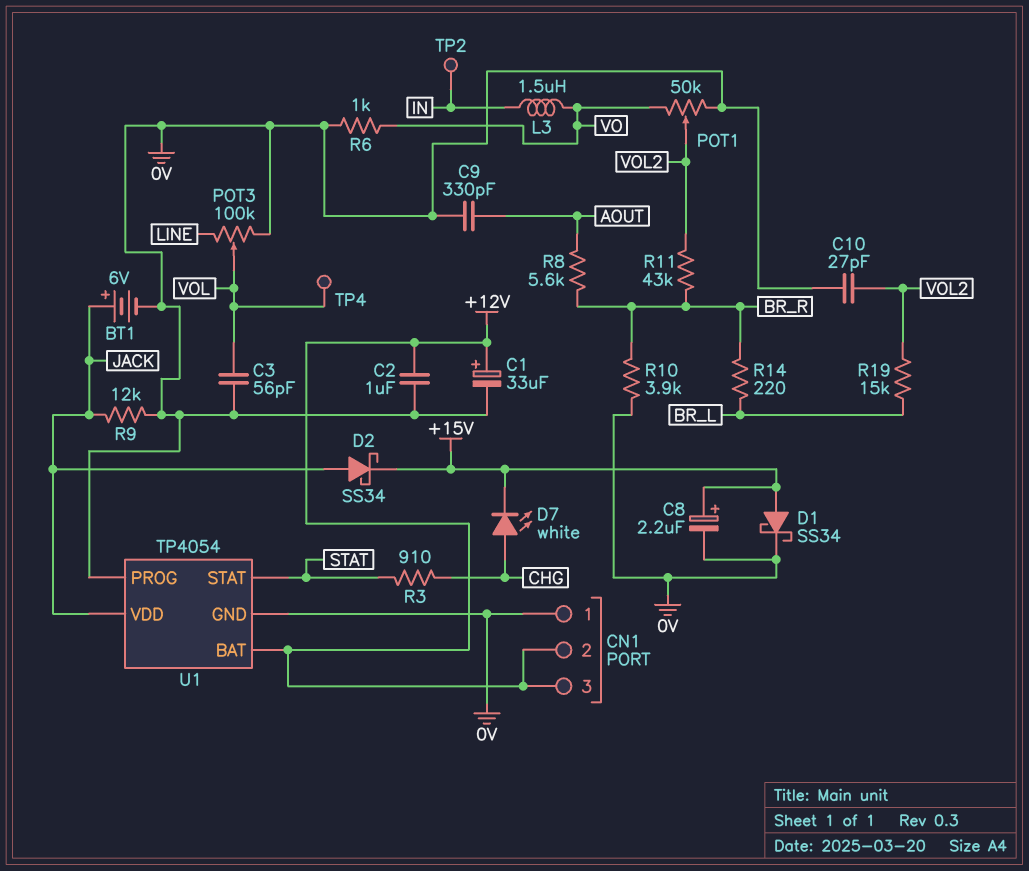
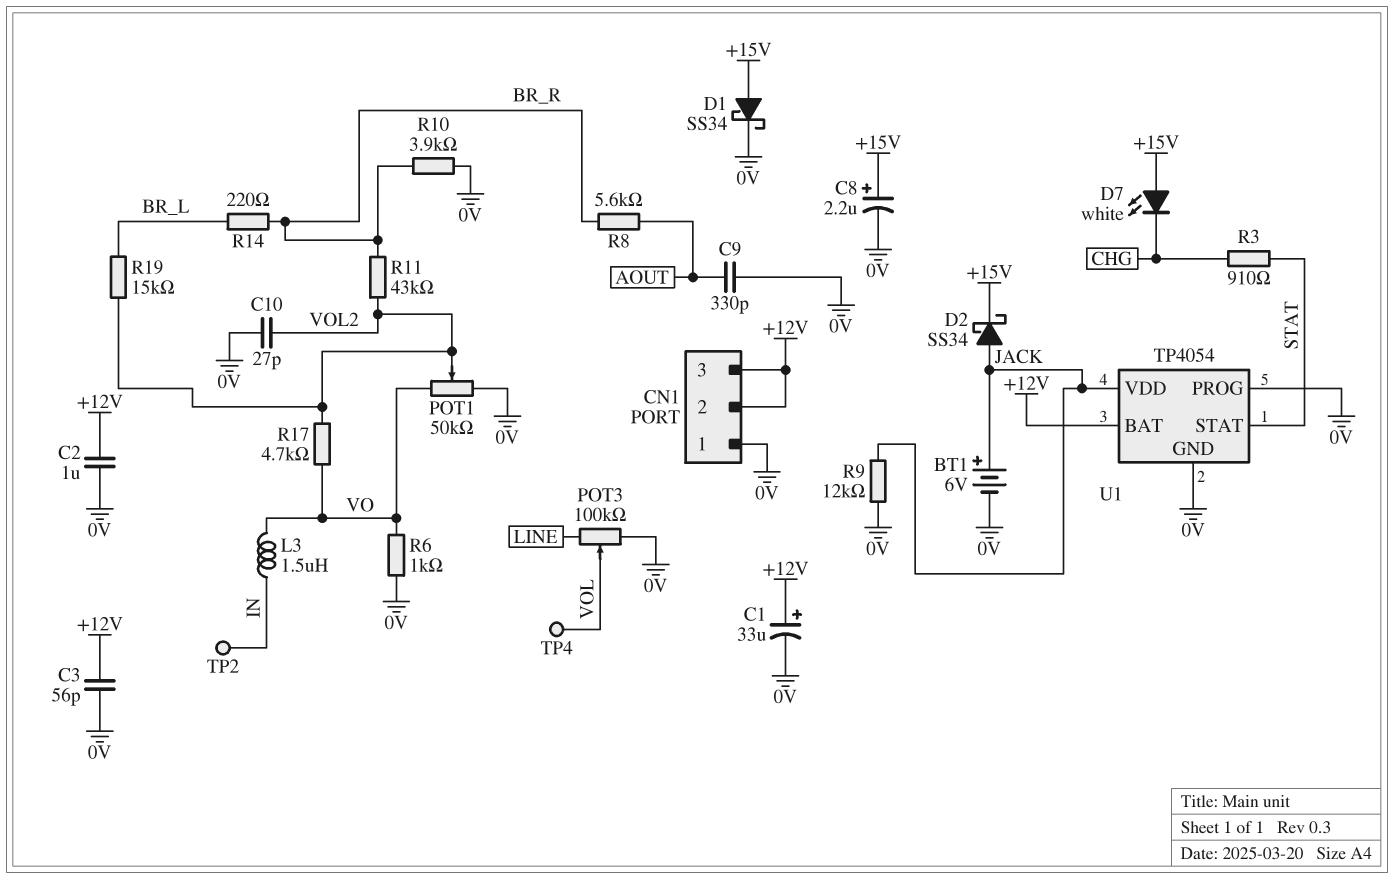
C3: 56pF (0V, VOL) -> 56pF (+12V, 0V)
D7: LED white (A CHG, K +15V) -> LED white (A +15V, K CHG)
R17: none -> 4.7k (VO, VOL2)

